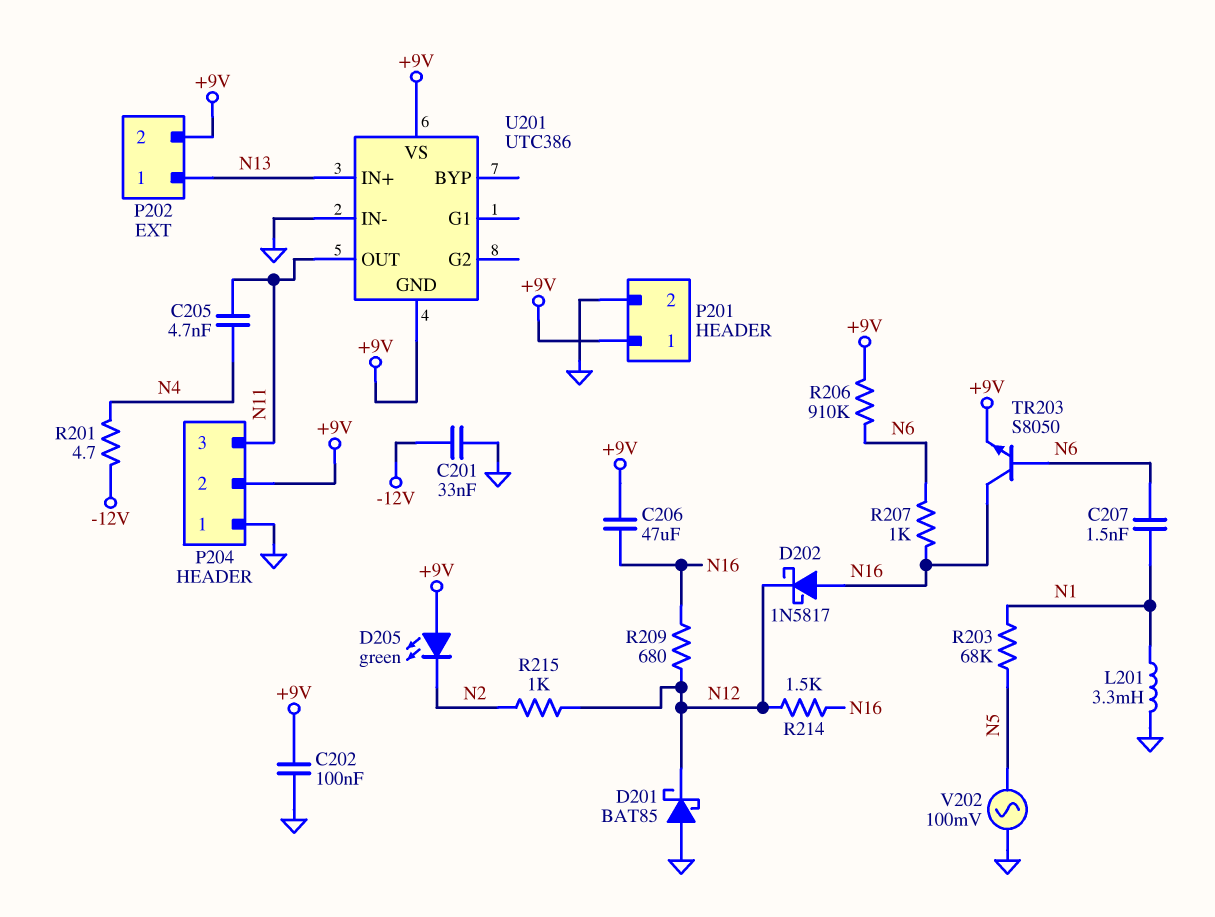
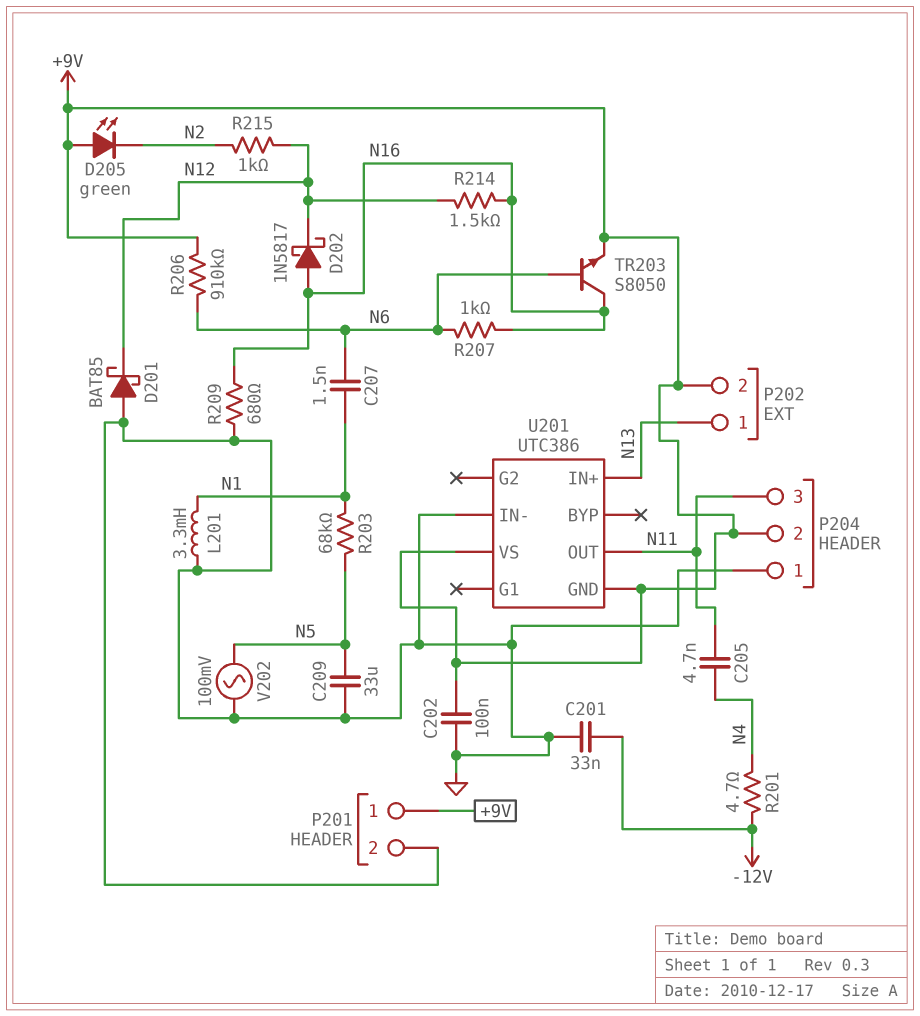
C206: 47uF (+9V, N16) -> none
C209: none -> 33uF (GND, N5)
R209: 680 (N12, N16) -> 680 (GND, N16)

